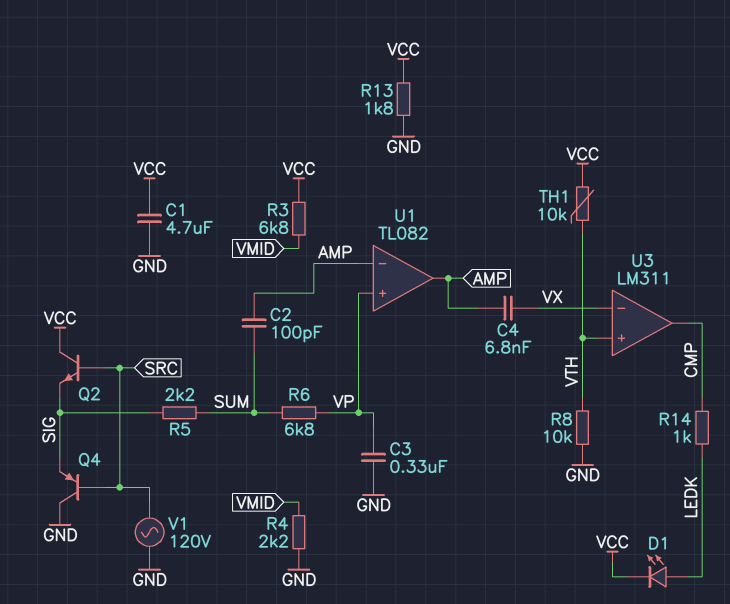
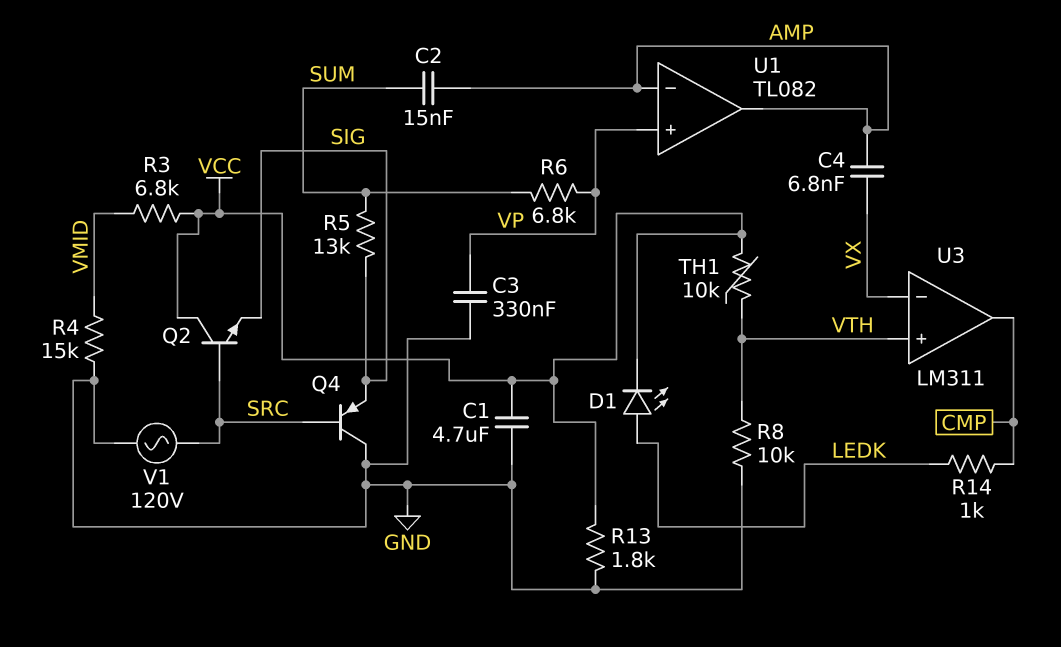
C2: 100pF (AMP, SUM) -> 15nF (AMP, SUM)
R4: 2.2k (GND, VMID) -> 15k (GND, VMID)
R5: 2.2k (SIG, SUM) -> 13k (SIG, SUM)

